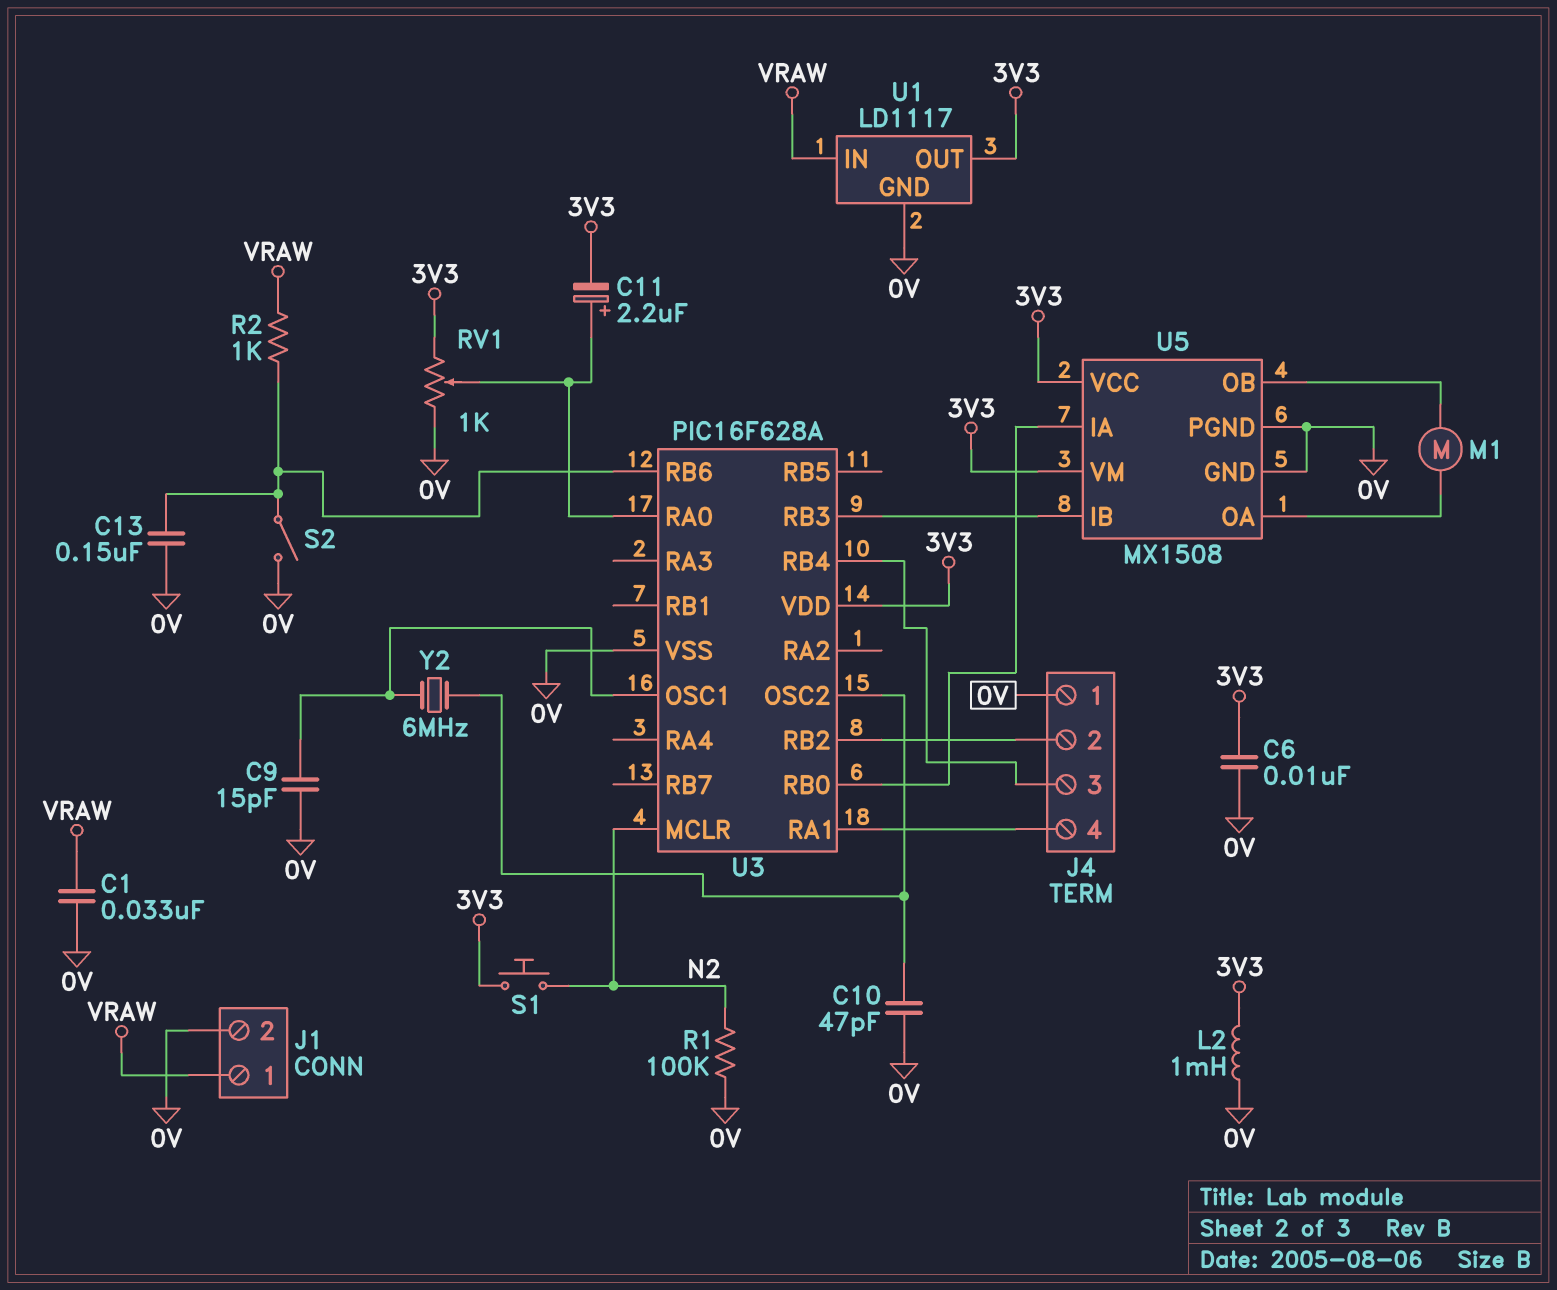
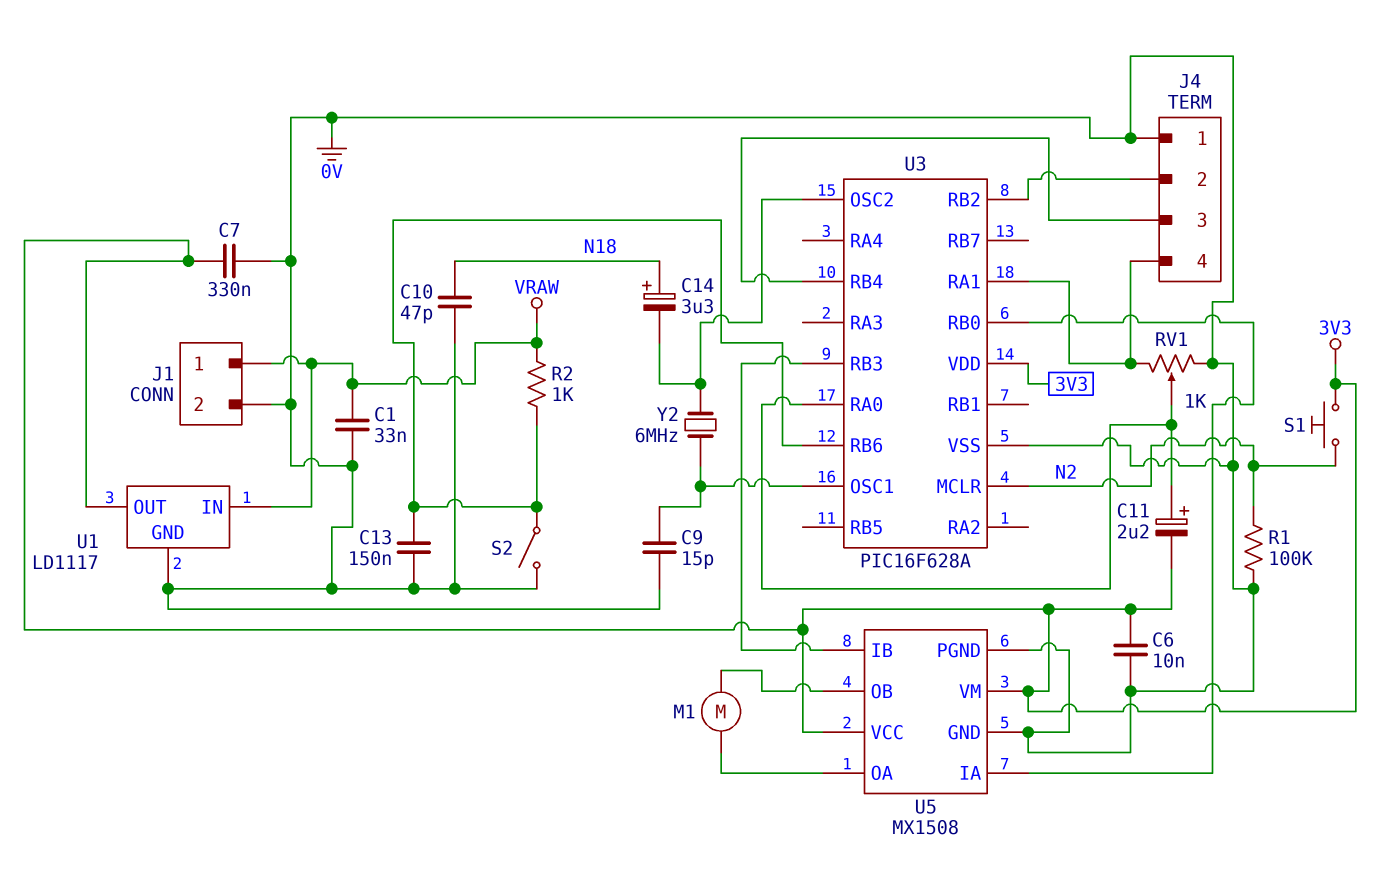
C7: none -> 330nF (0V, 3V3)
C10: 47pF (0V, U3/OSC2) -> 47pF (0V, N18)
C14: none -> 3.3uF (plus N18, minus U3/OSC2)
L2: 1mH (0V, 3V3) -> none
RV1: 1k (0V, 3V3, wiper U3/RA0) -> 1k (0V, J4/4, wiper U3/RA0)

